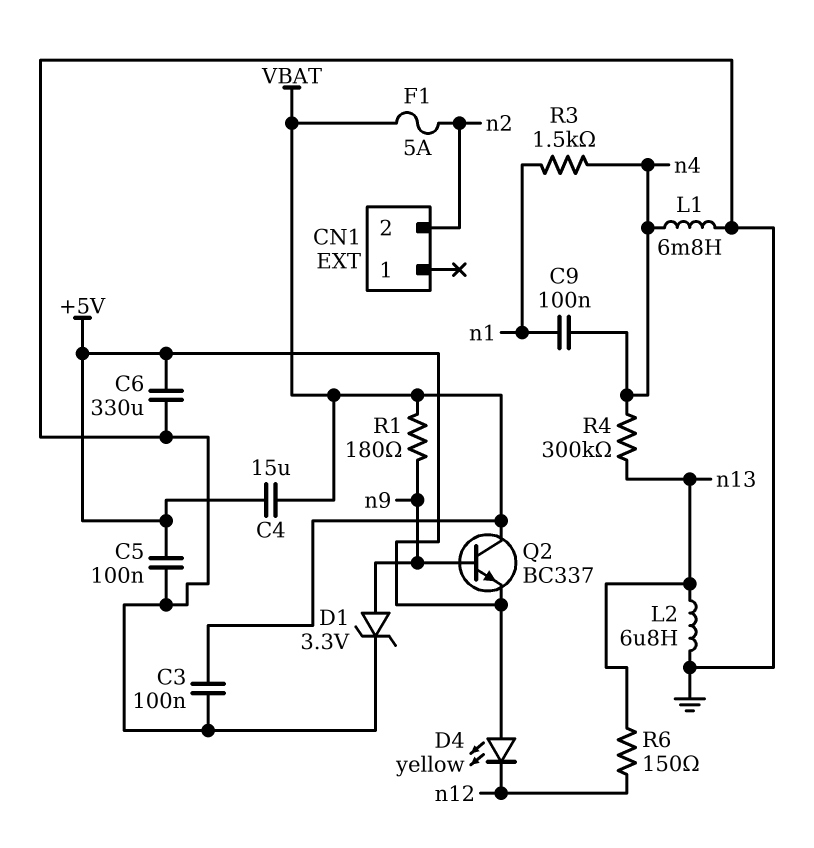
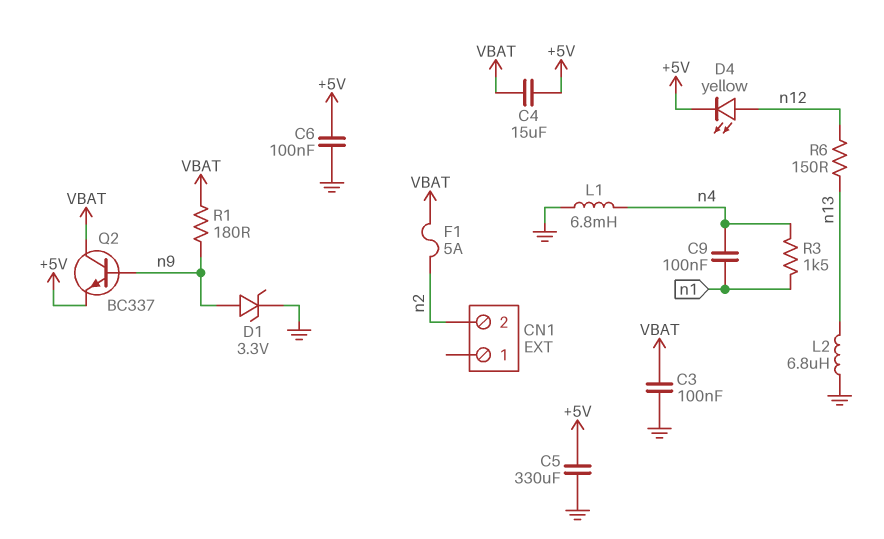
C5: 100nF (+5V, GND) -> 330uF (+5V, GND)
C6: 330uF (+5V, GND) -> 100nF (+5V, GND)
D4: LED yellow (A +5V, K n12) -> LED yellow (A n12, K +5V)
R4: 300k (n4, n13) -> none

